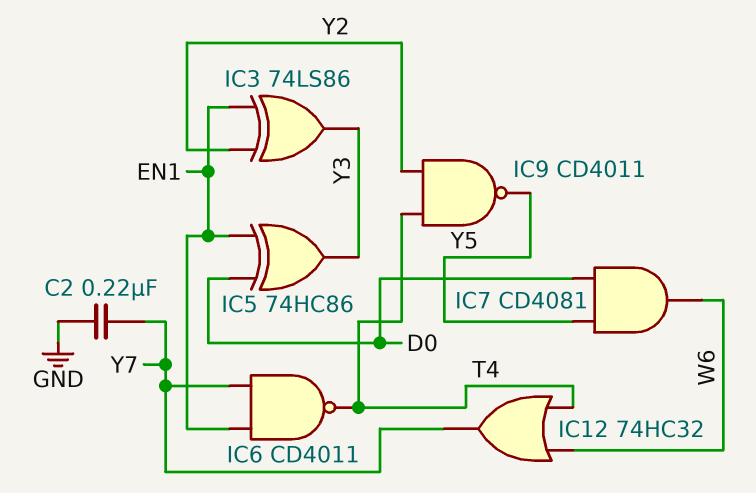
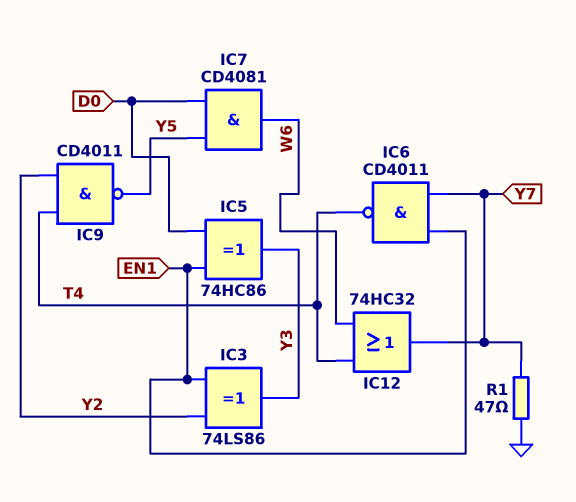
C2: 220nF (GND, Y7) -> none
R1: none -> 47 (GND, Y7)

